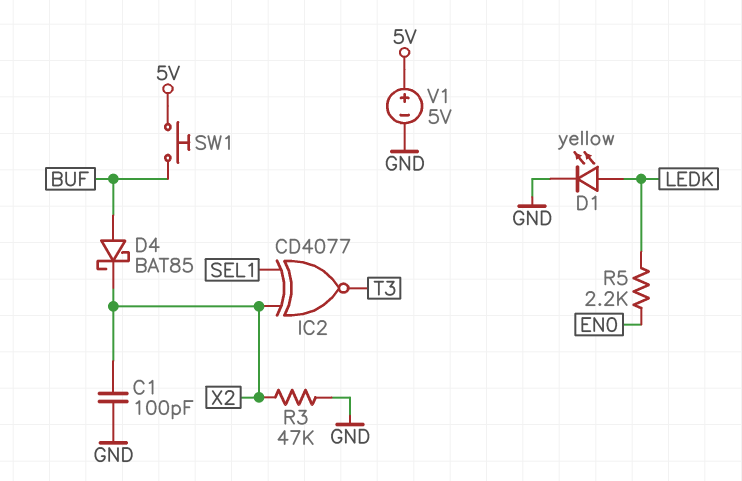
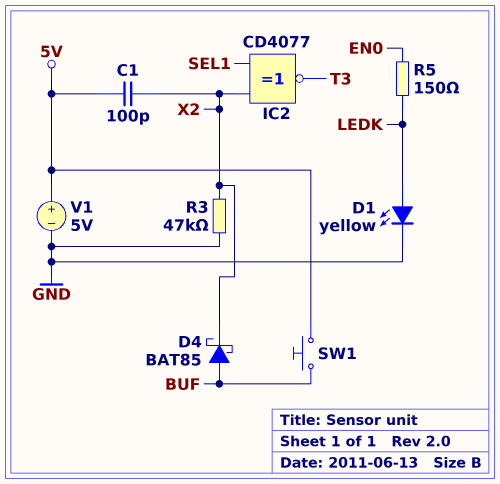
C1: 100pF (GND, X2) -> 100pF (5V, X2)
R5: 2.2k (EN0, LEDK) -> 150 (EN0, LEDK)

